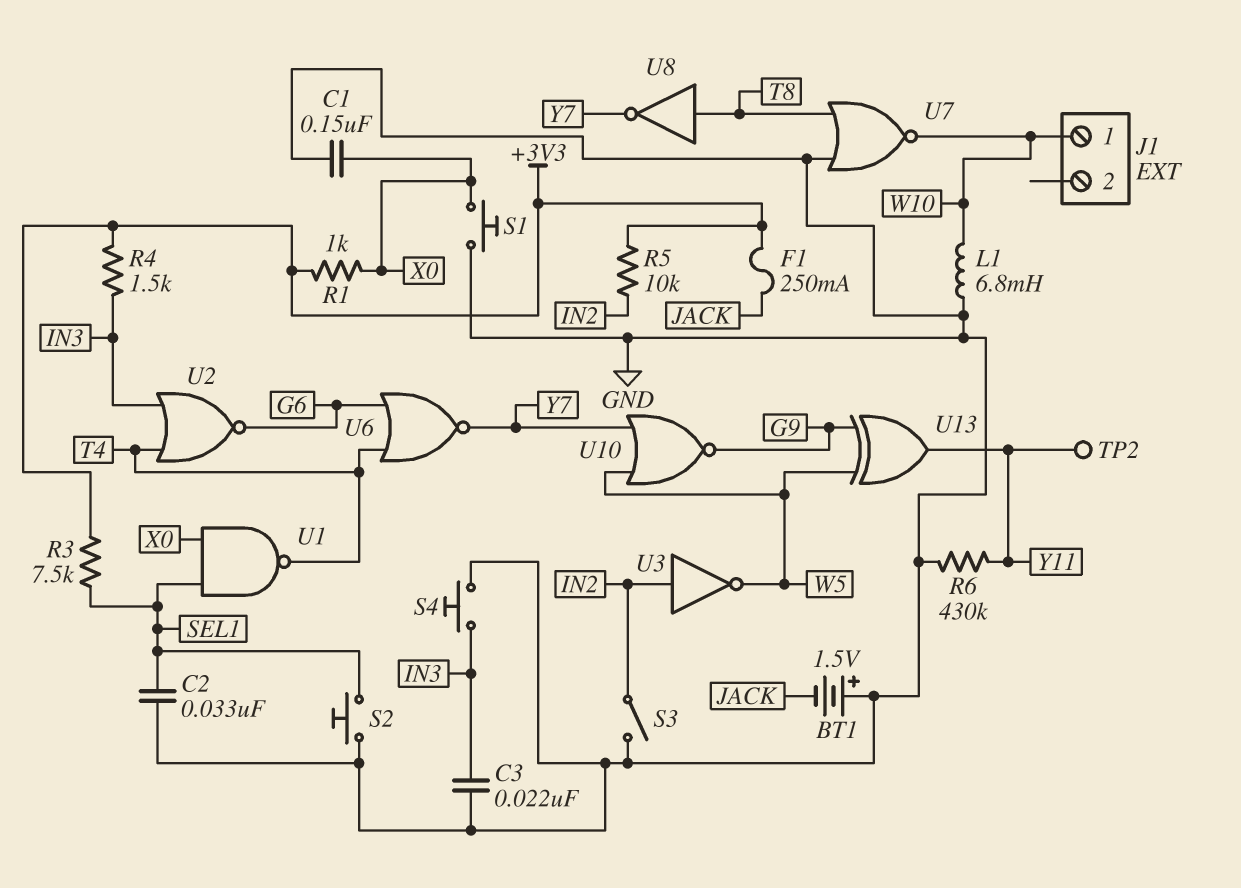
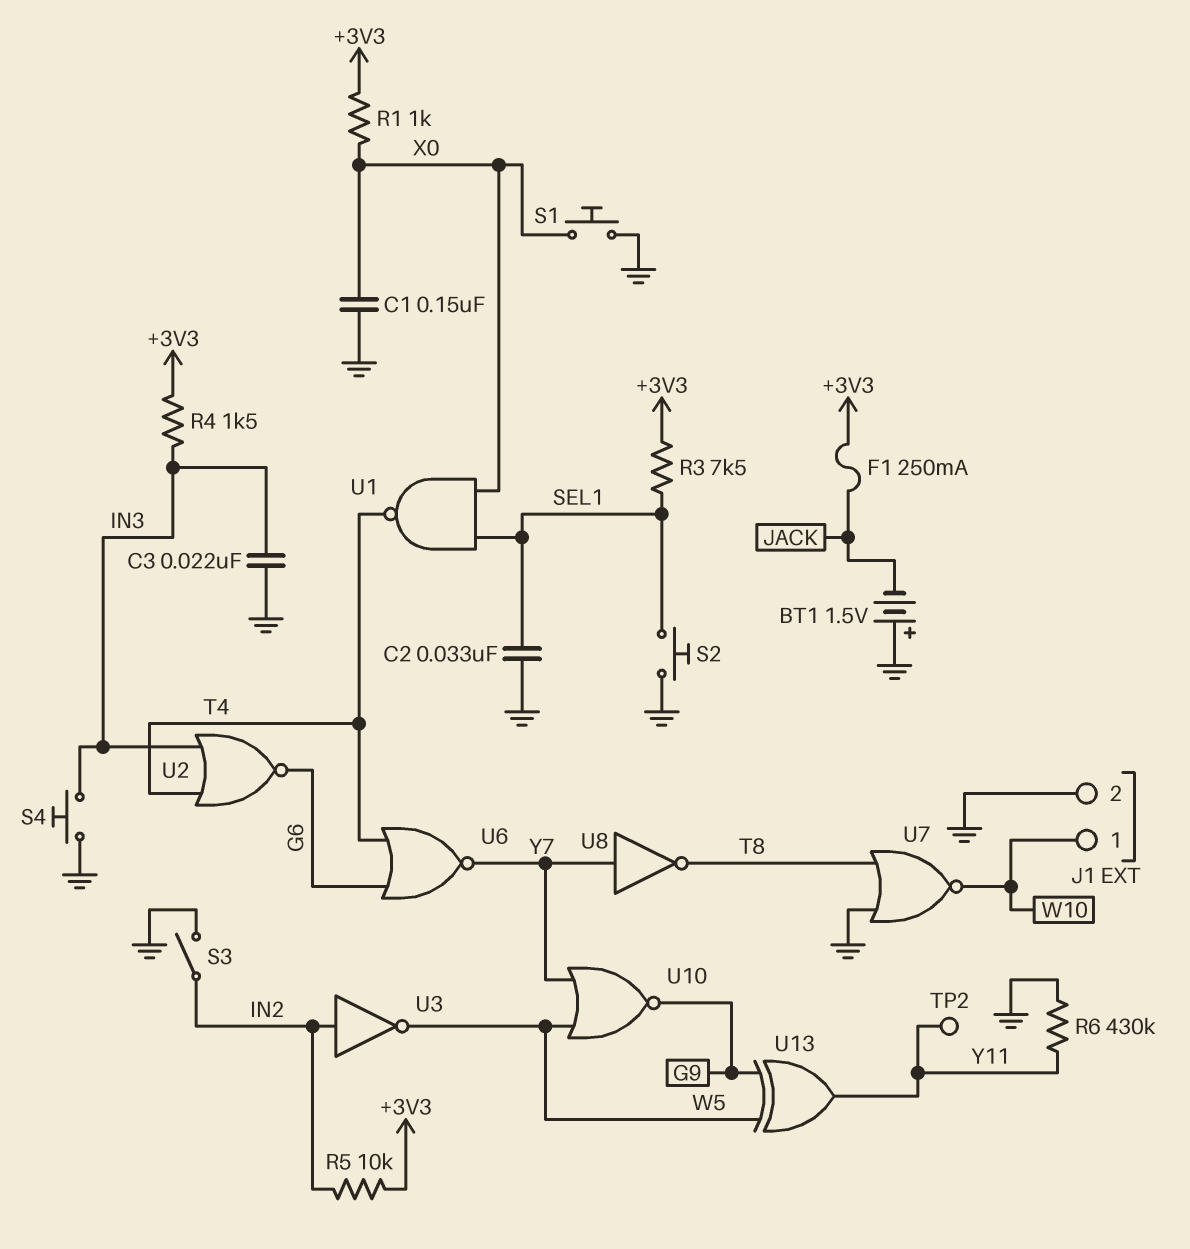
J1 pin 2: none -> GND
L1: 6.8mH (GND, W10) -> none
U8: NOT (in T8, out Y7) -> NOT (in Y7, out T8)

